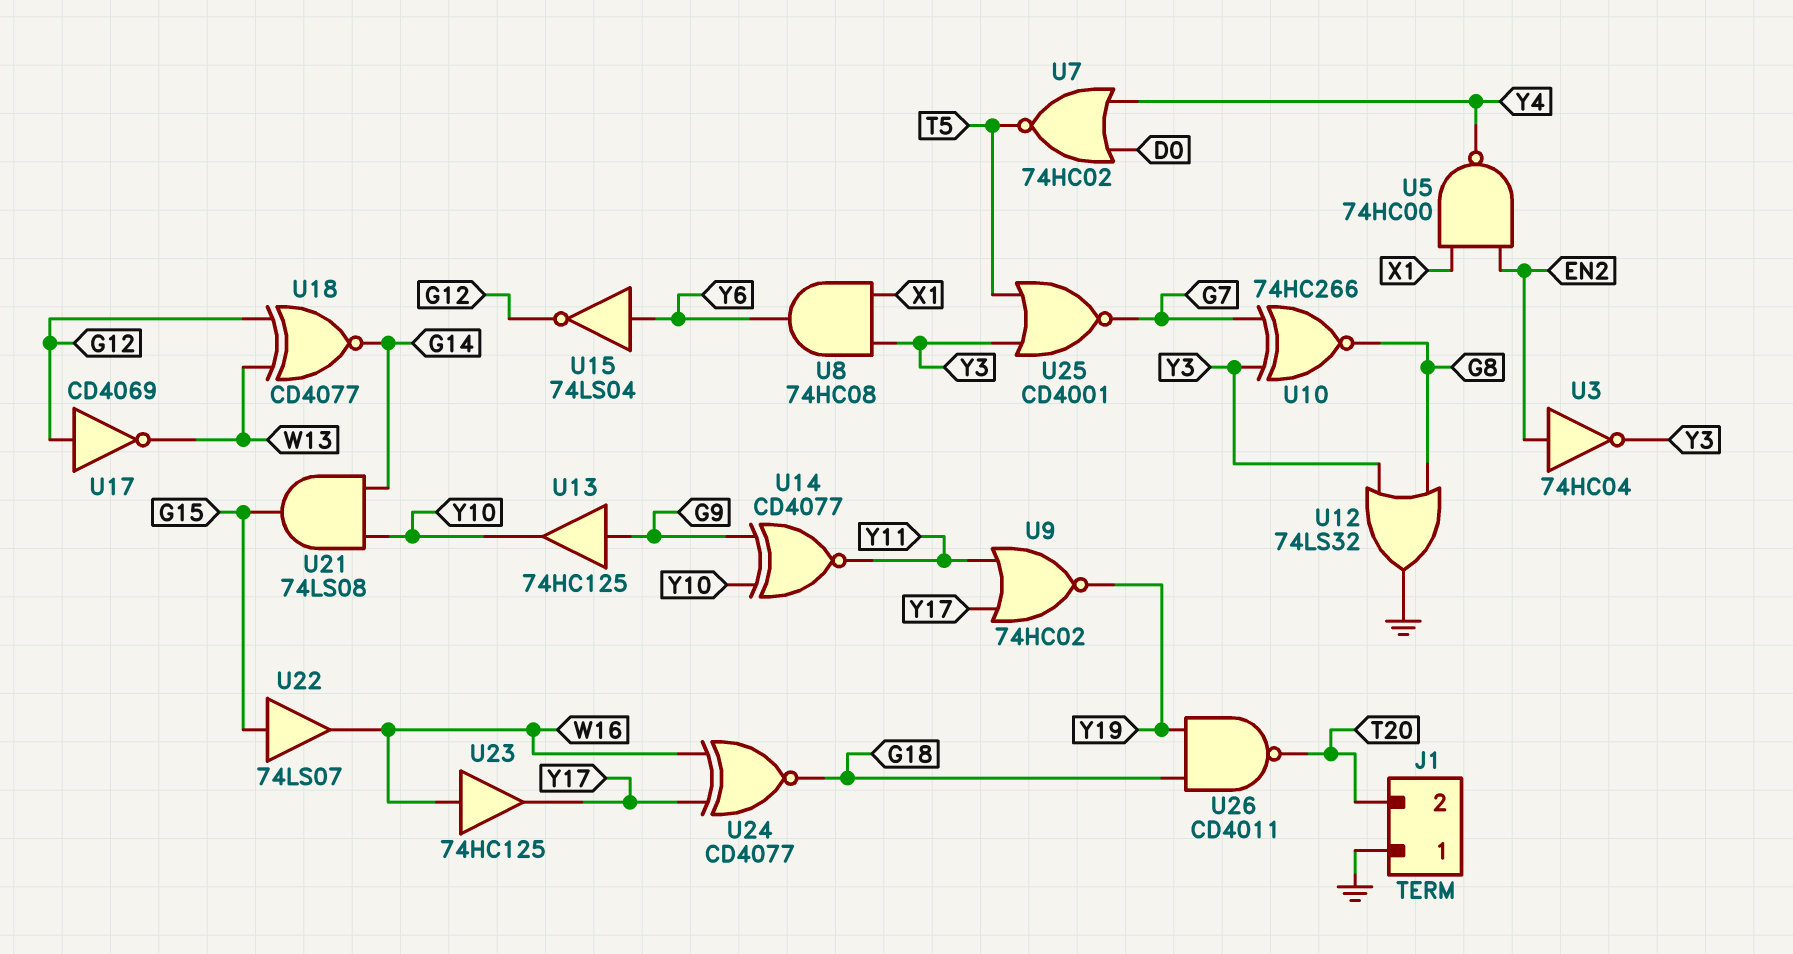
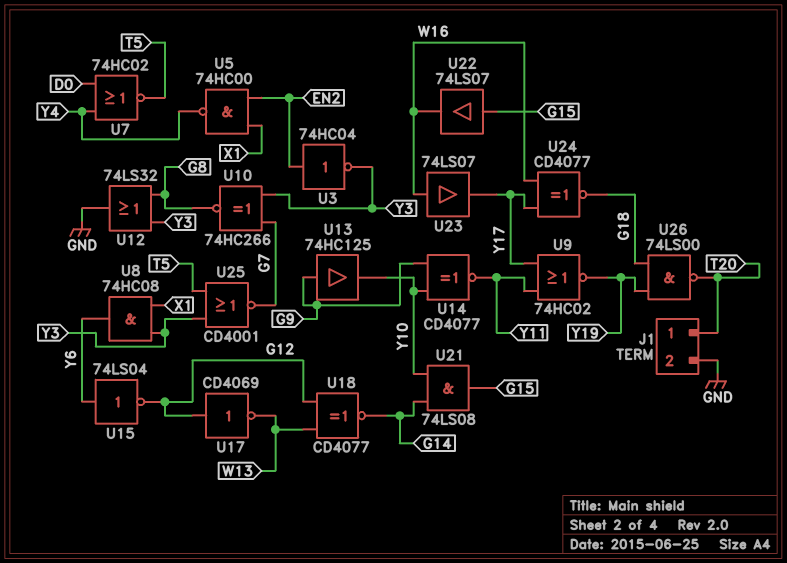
J1 pin 1: GND -> T20
J1 pin 2: T20 -> GND
U23: buffer 74HC125 (in W16, out Y17) -> buffer 74LS07 (in W16, out Y17)
U26: NAND CD4011 (in G18, in Y19, out T20) -> NAND 74LS00 (in G18, in Y19, out T20)

